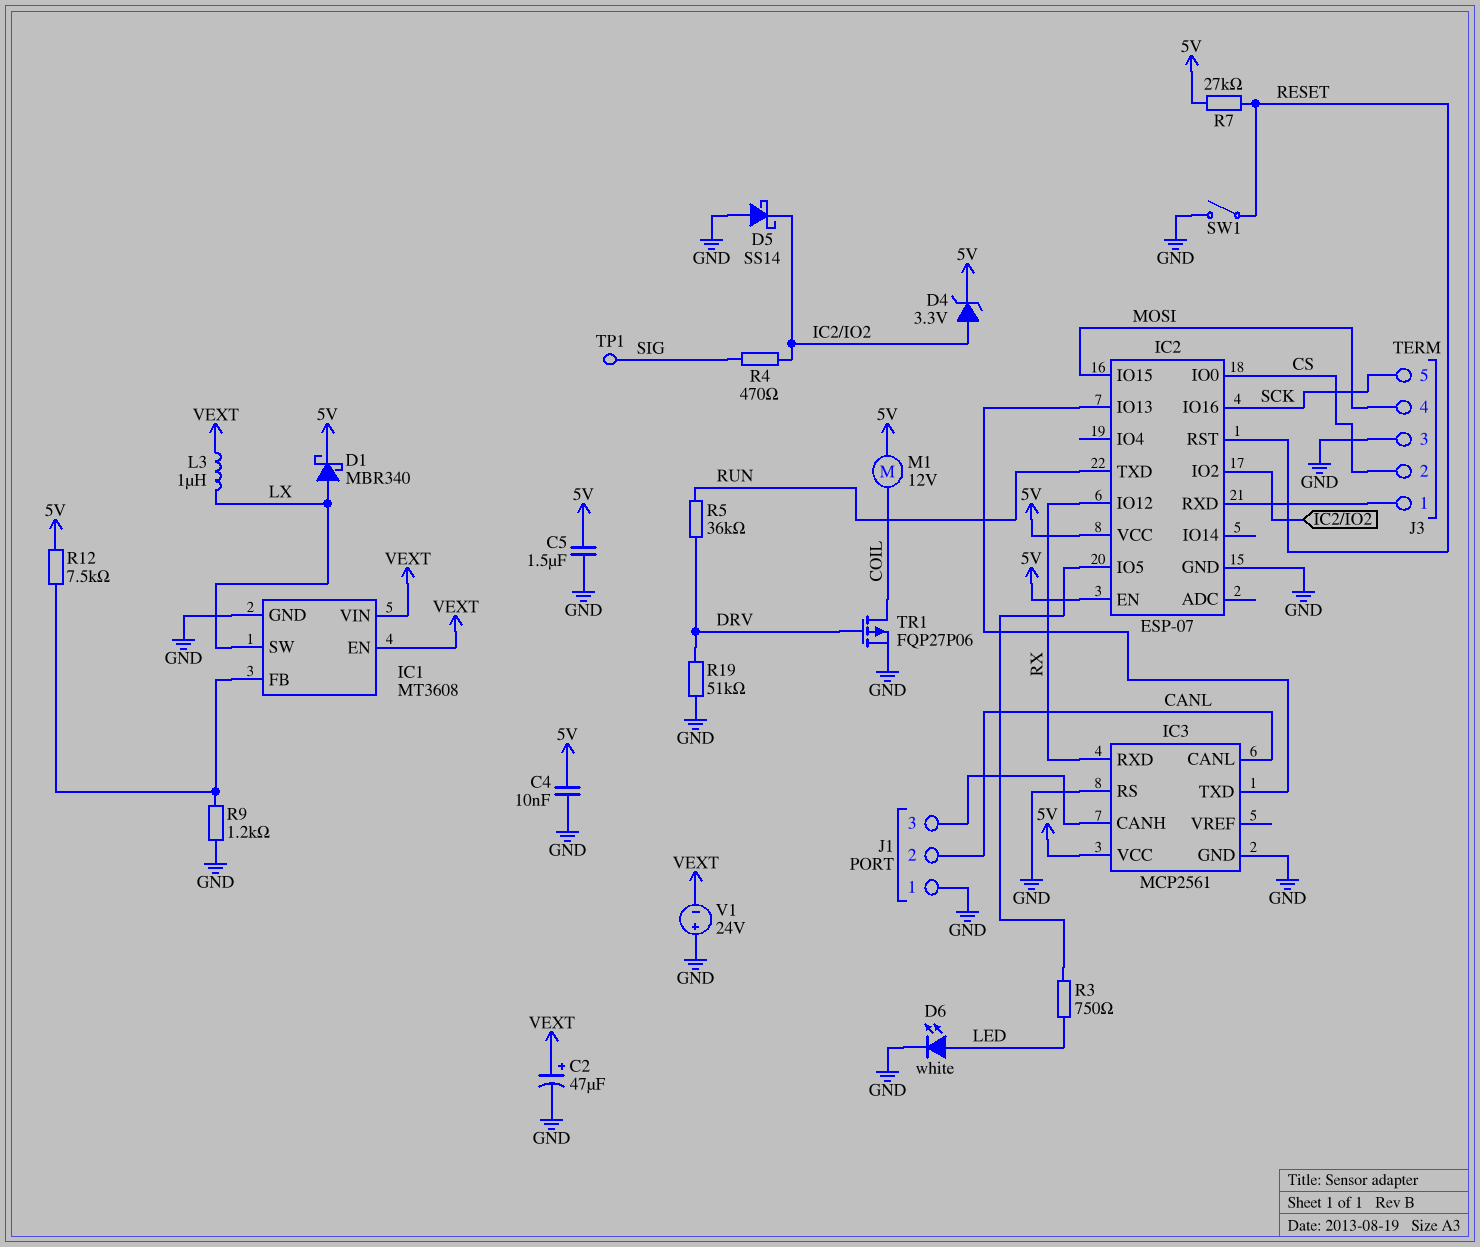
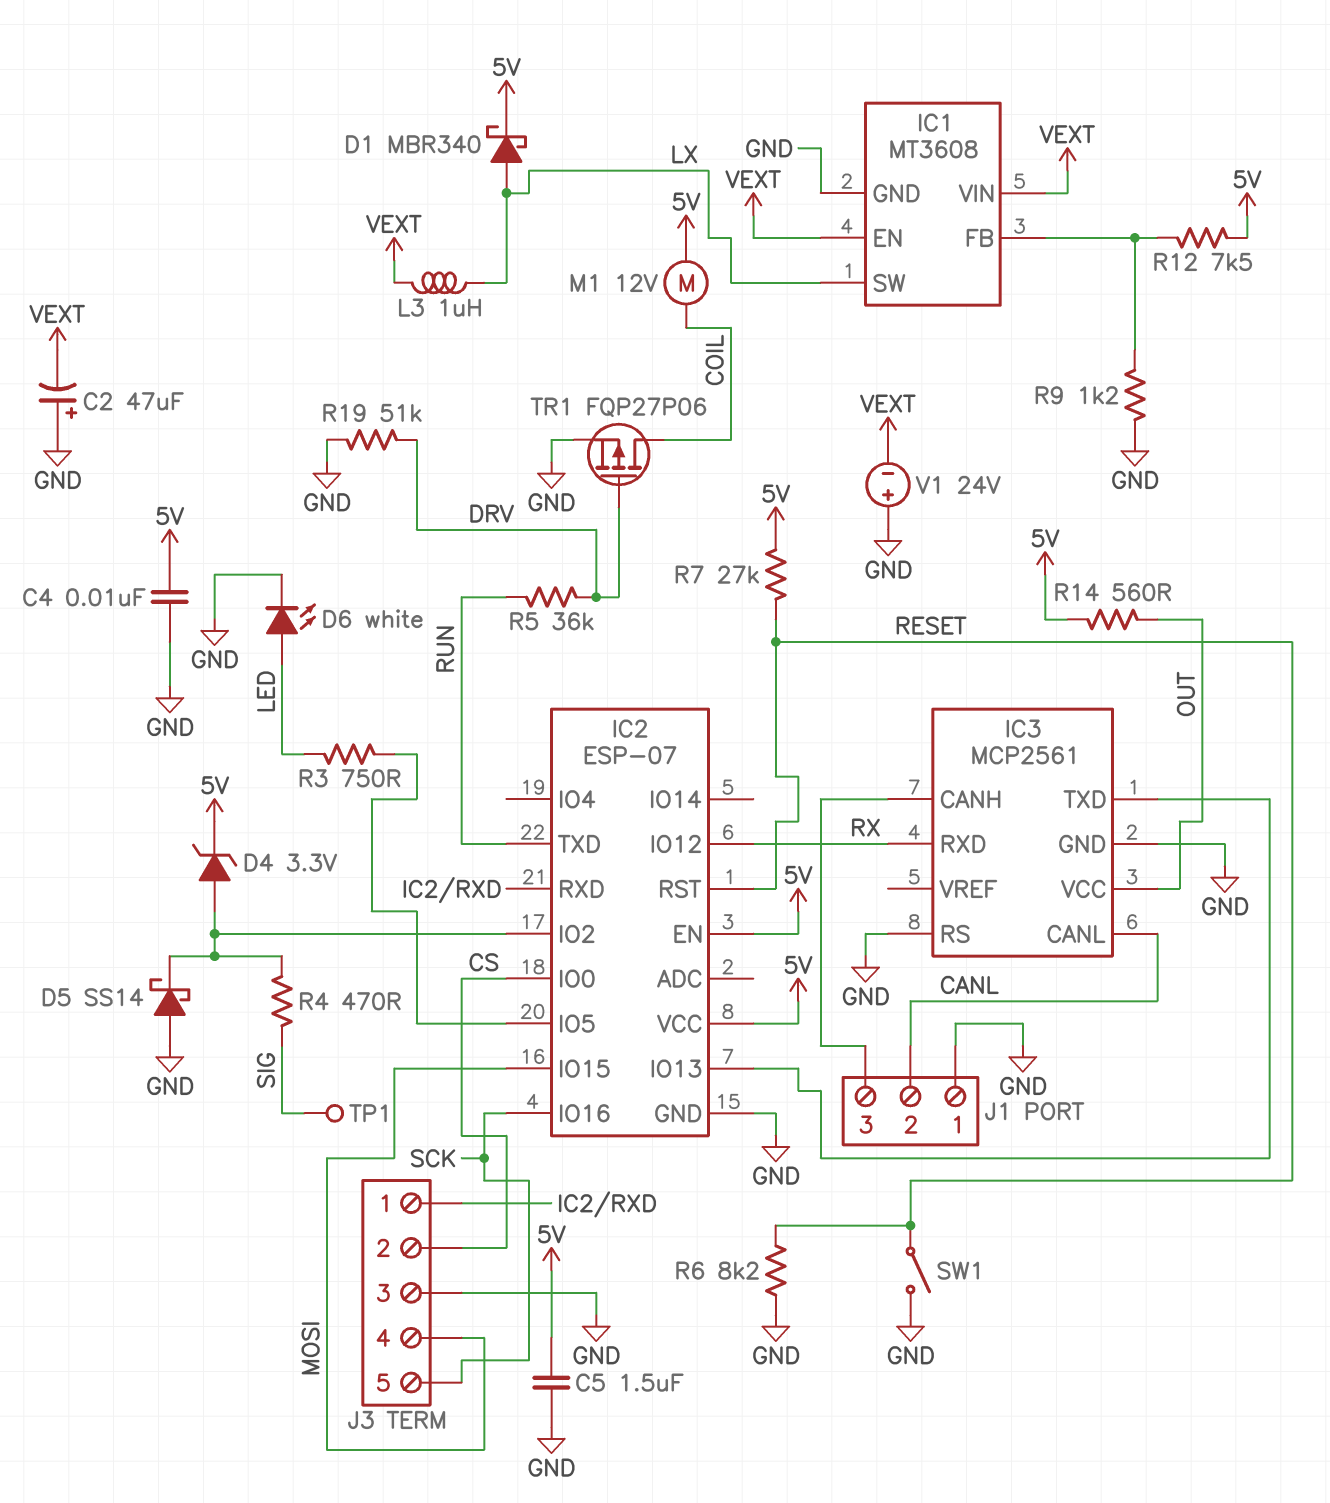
C2: 47uF (plus VEXT, minus GND) -> 47uF (plus GND, minus VEXT)
IC3 pin VCC: 5V -> OUT
R6: none -> 8.2k (GND, RESET)
R14: none -> 560 (5V, OUT)

